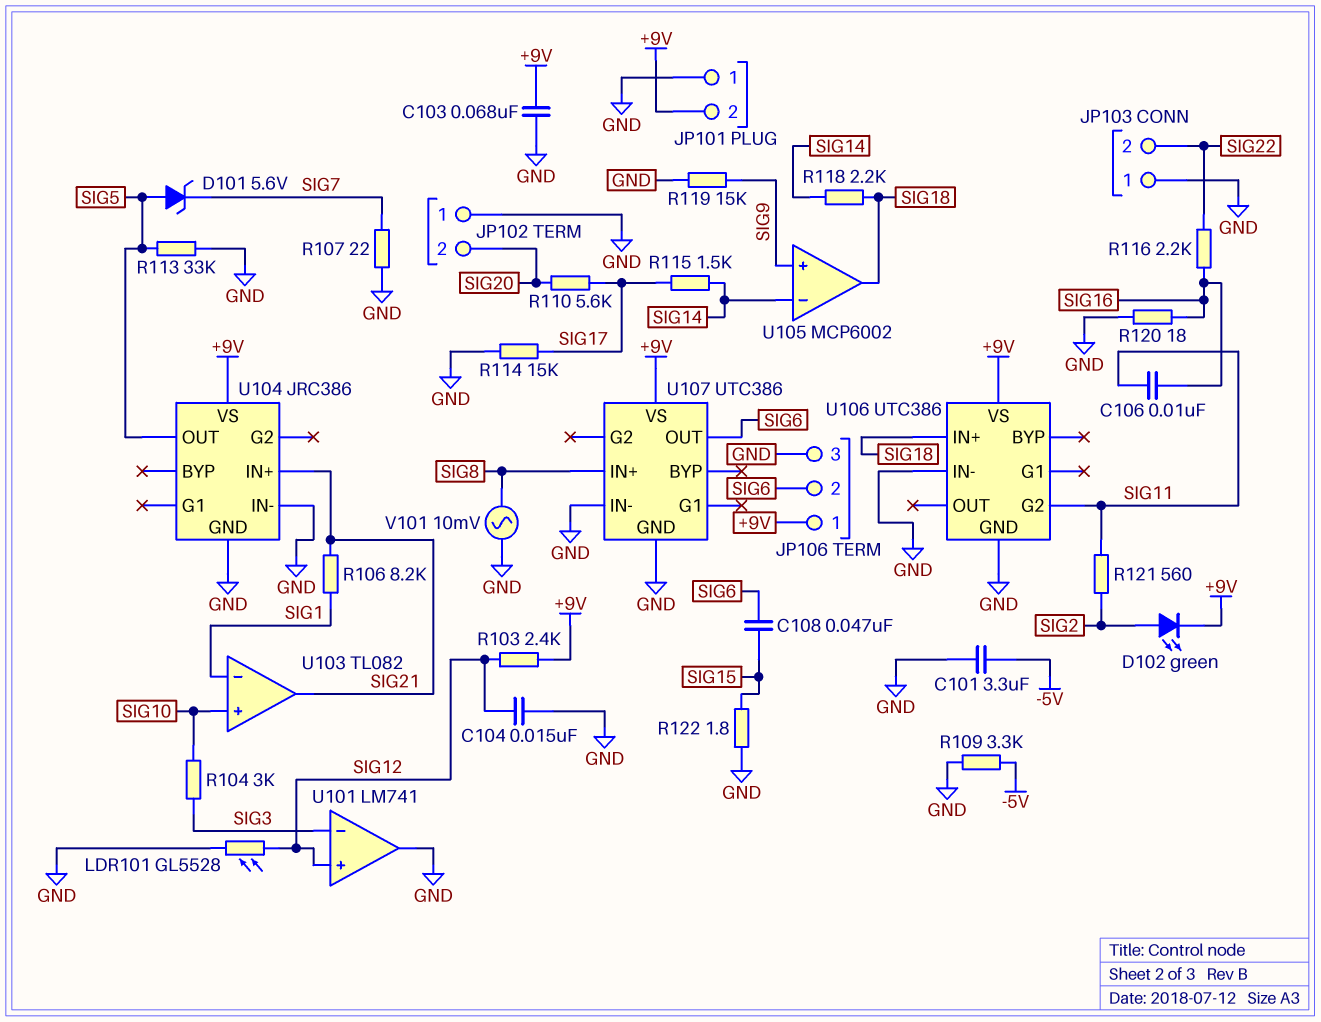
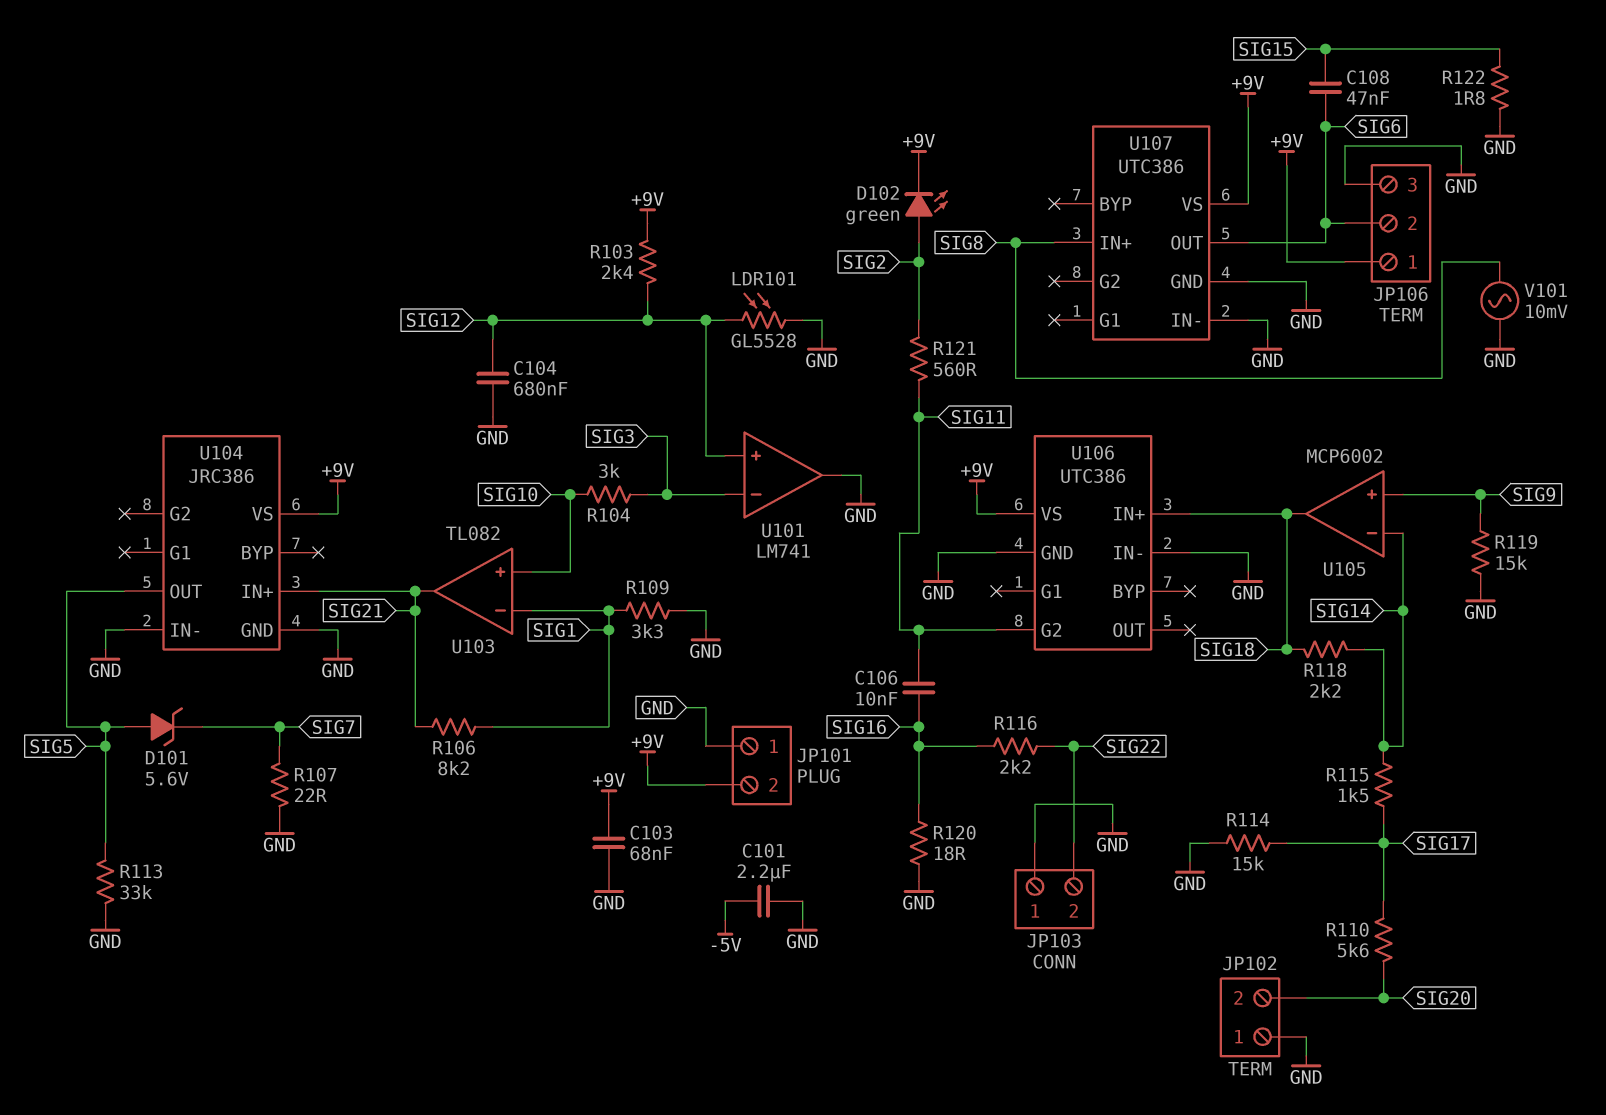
C101: 3.3uF (-5V, GND) -> 2.2uF (-5V, GND)
C104: 15nF (GND, SIG12) -> 680nF (GND, SIG12)
R109: 3.3k (-5V, GND) -> 3.3k (GND, SIG1)

